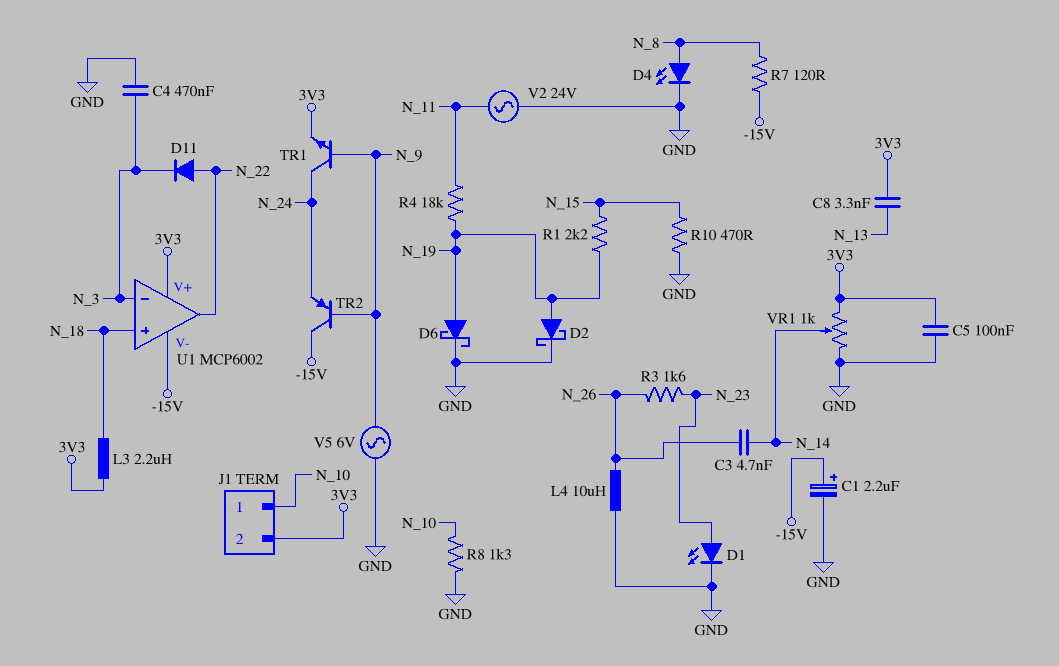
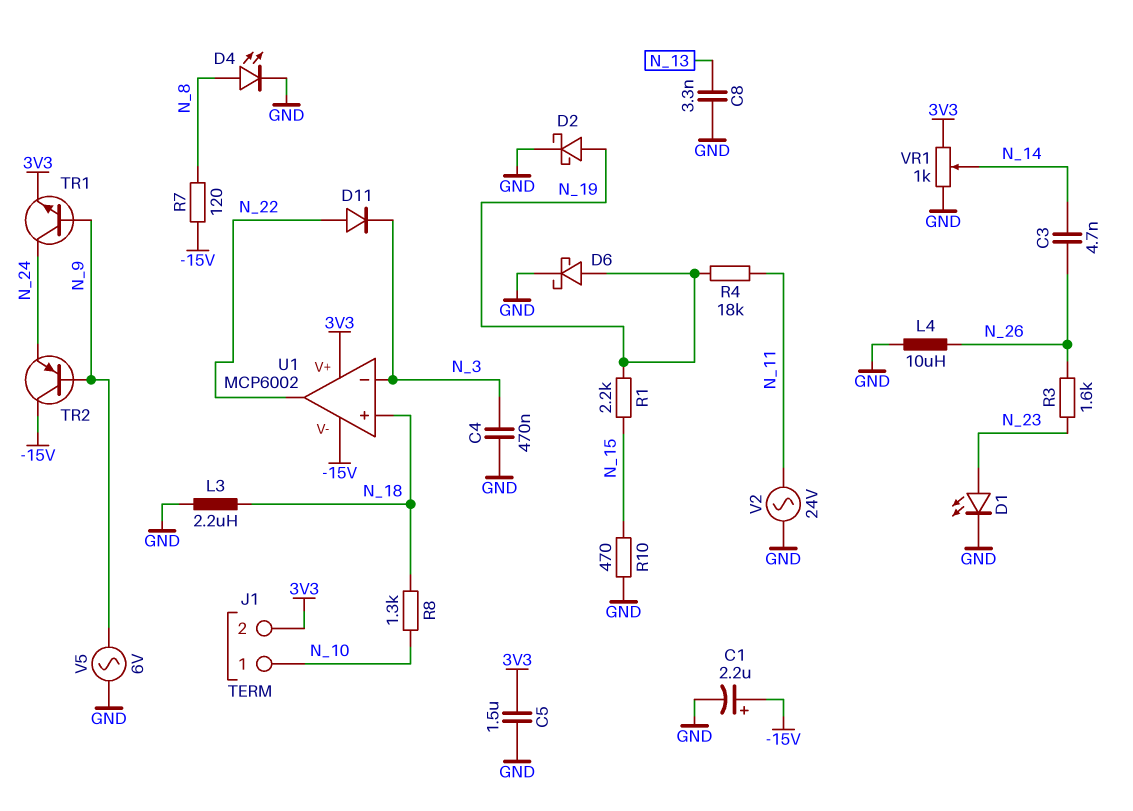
C5: 100nF (3V3, GND) -> 1.5uF (3V3, GND)
C8: 3.3nF (3V3, N_13) -> 3.3nF (GND, N_13)
L3: 2.2uH (3V3, N_18) -> 2.2uH (GND, N_18)
R8: 1.3k (GND, N_10) -> 1.3k (N_10, N_18)

